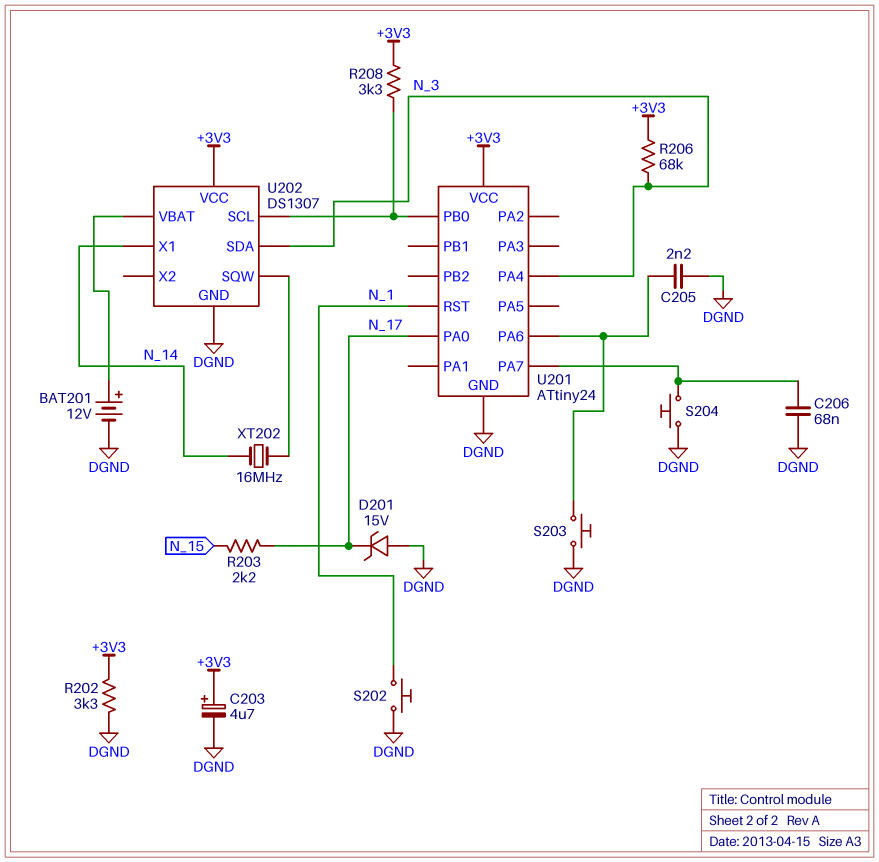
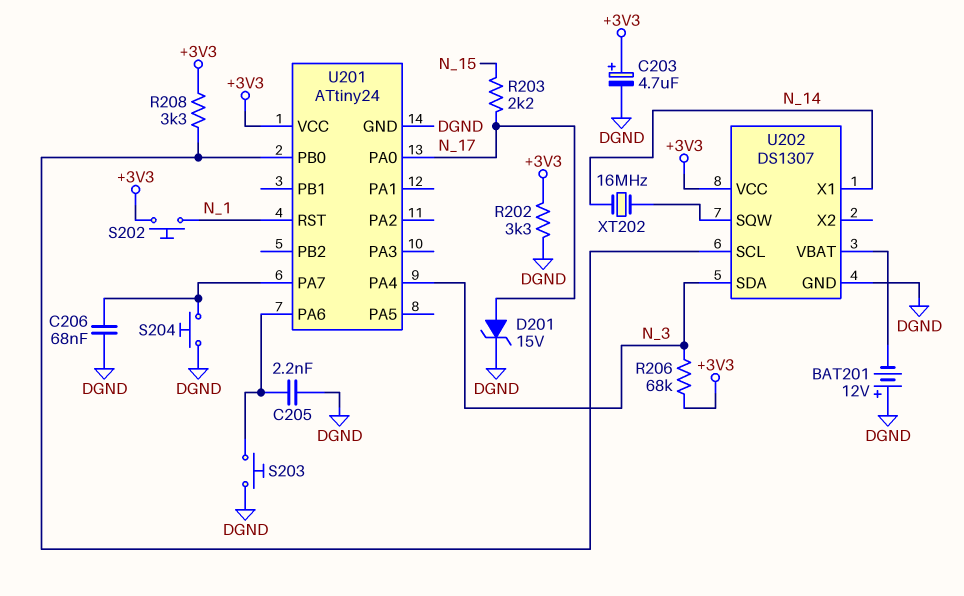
BAT201: 12V (plus U202/VBAT, minus DGND) -> 12V (plus DGND, minus U202/VBAT)
D201: zener 15V (A DGND, K N_17) -> zener 15V (A N_17, K DGND)
S202: button (DGND, N_1) -> button (+3V3, N_1)

